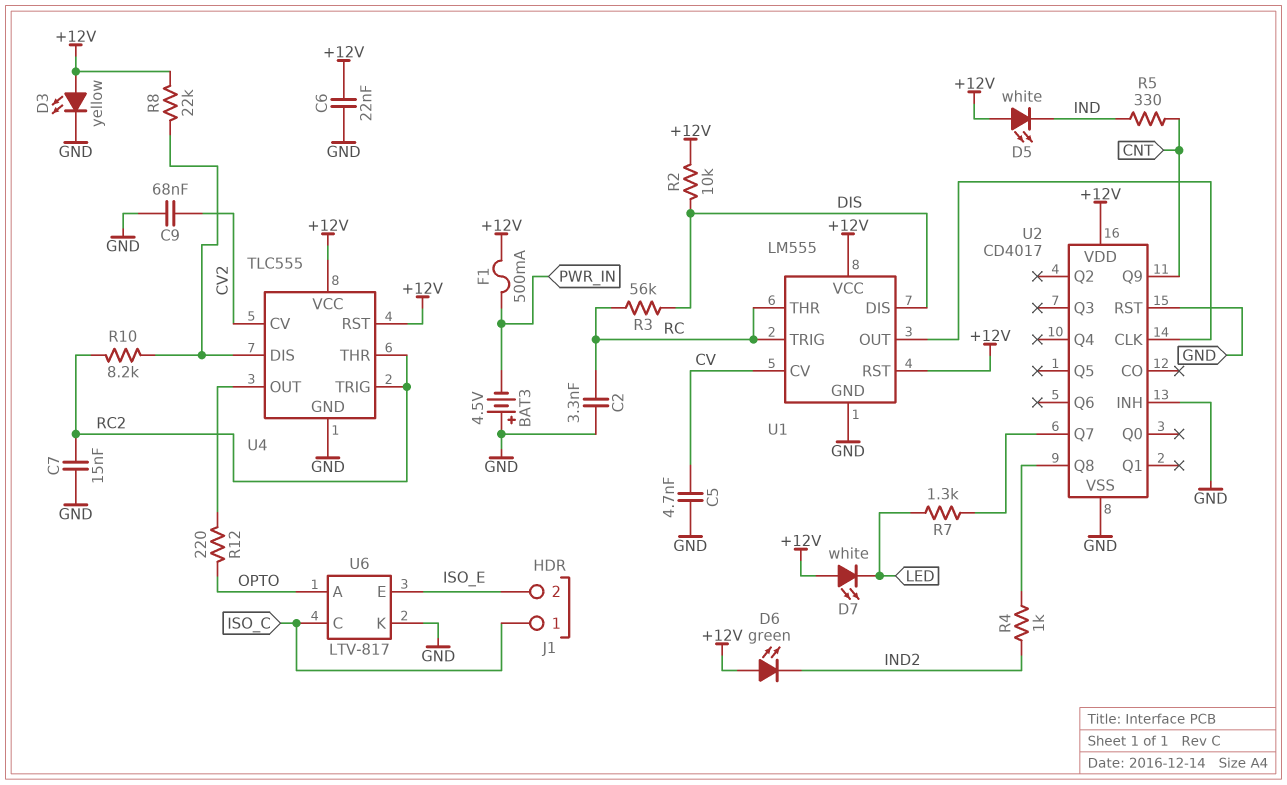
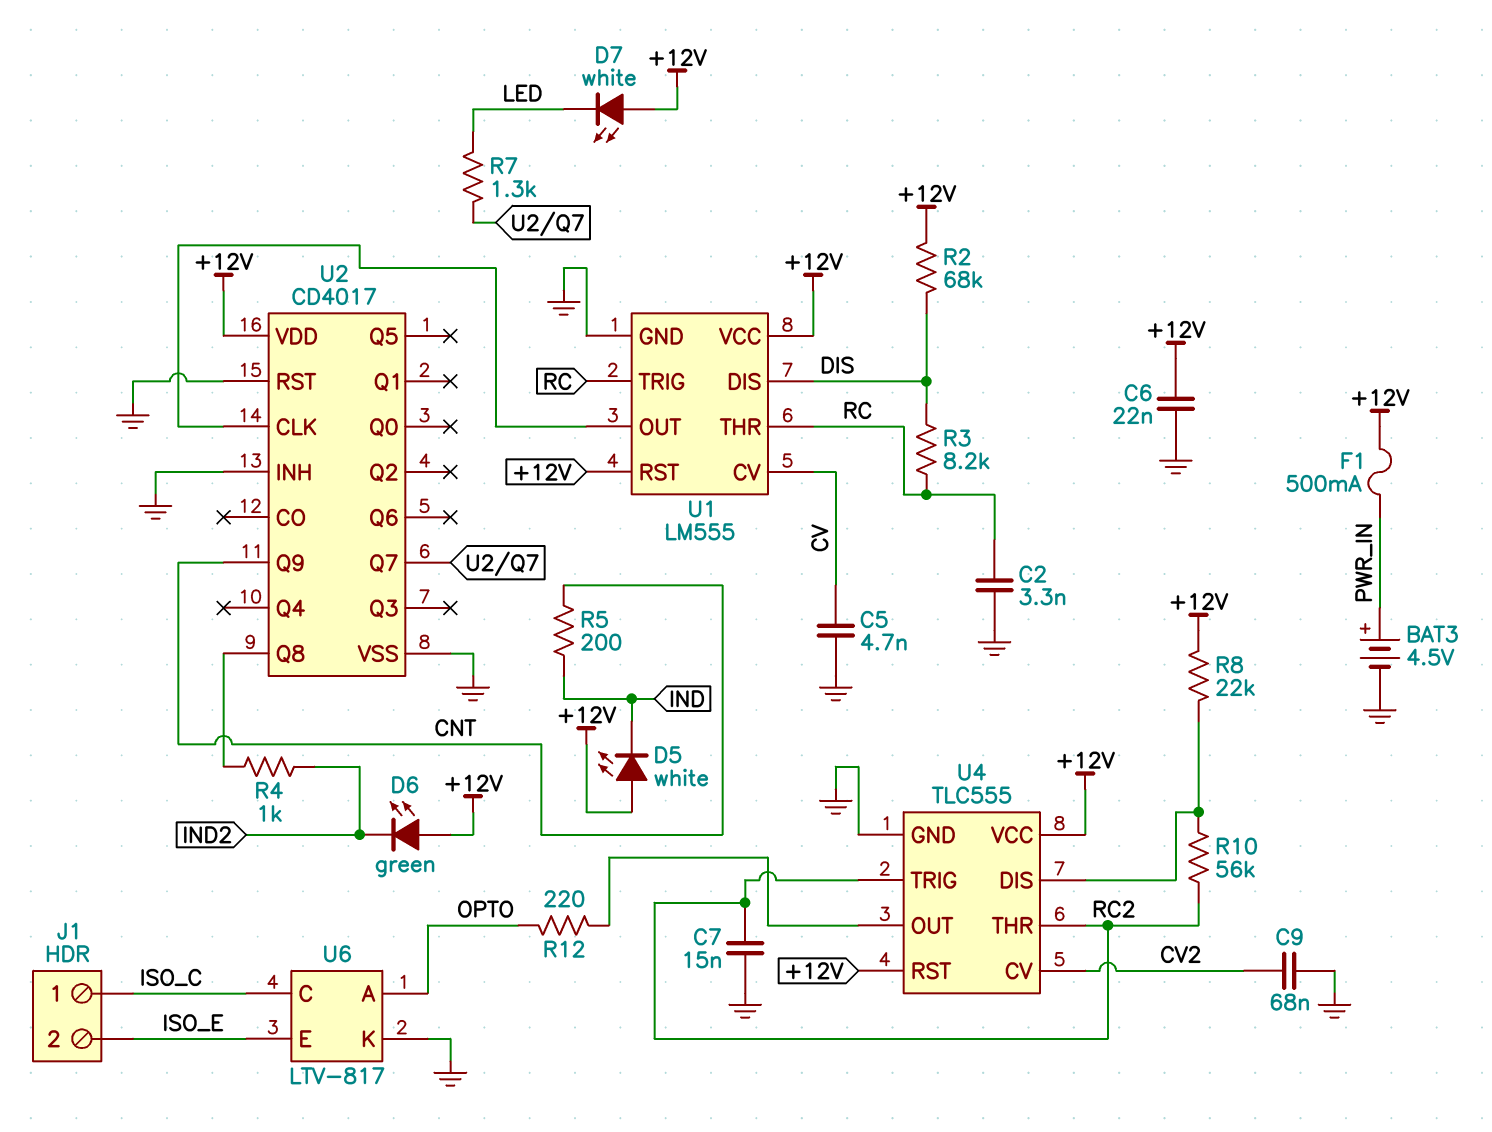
BAT3: 4.5V (plus GND, minus PWR_IN) -> 4.5V (plus PWR_IN, minus GND)
D3: LED yellow (A +12V, K GND) -> none
R2: 10k (+12V, DIS) -> 68k (+12V, DIS)
R3: 56k (DIS, RC) -> 8.2k (DIS, RC)
R5: 330 (CNT, IND) -> 200 (CNT, IND)
R10: 8.2k (RC2, U4/DIS) -> 56k (RC2, U4/DIS)

